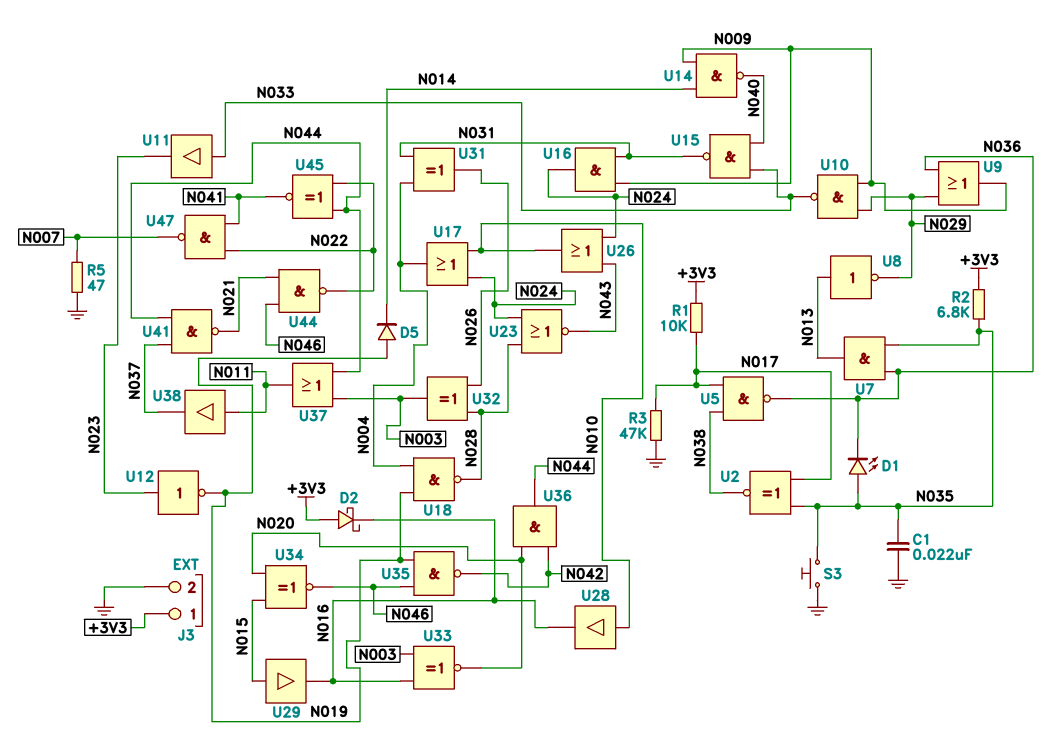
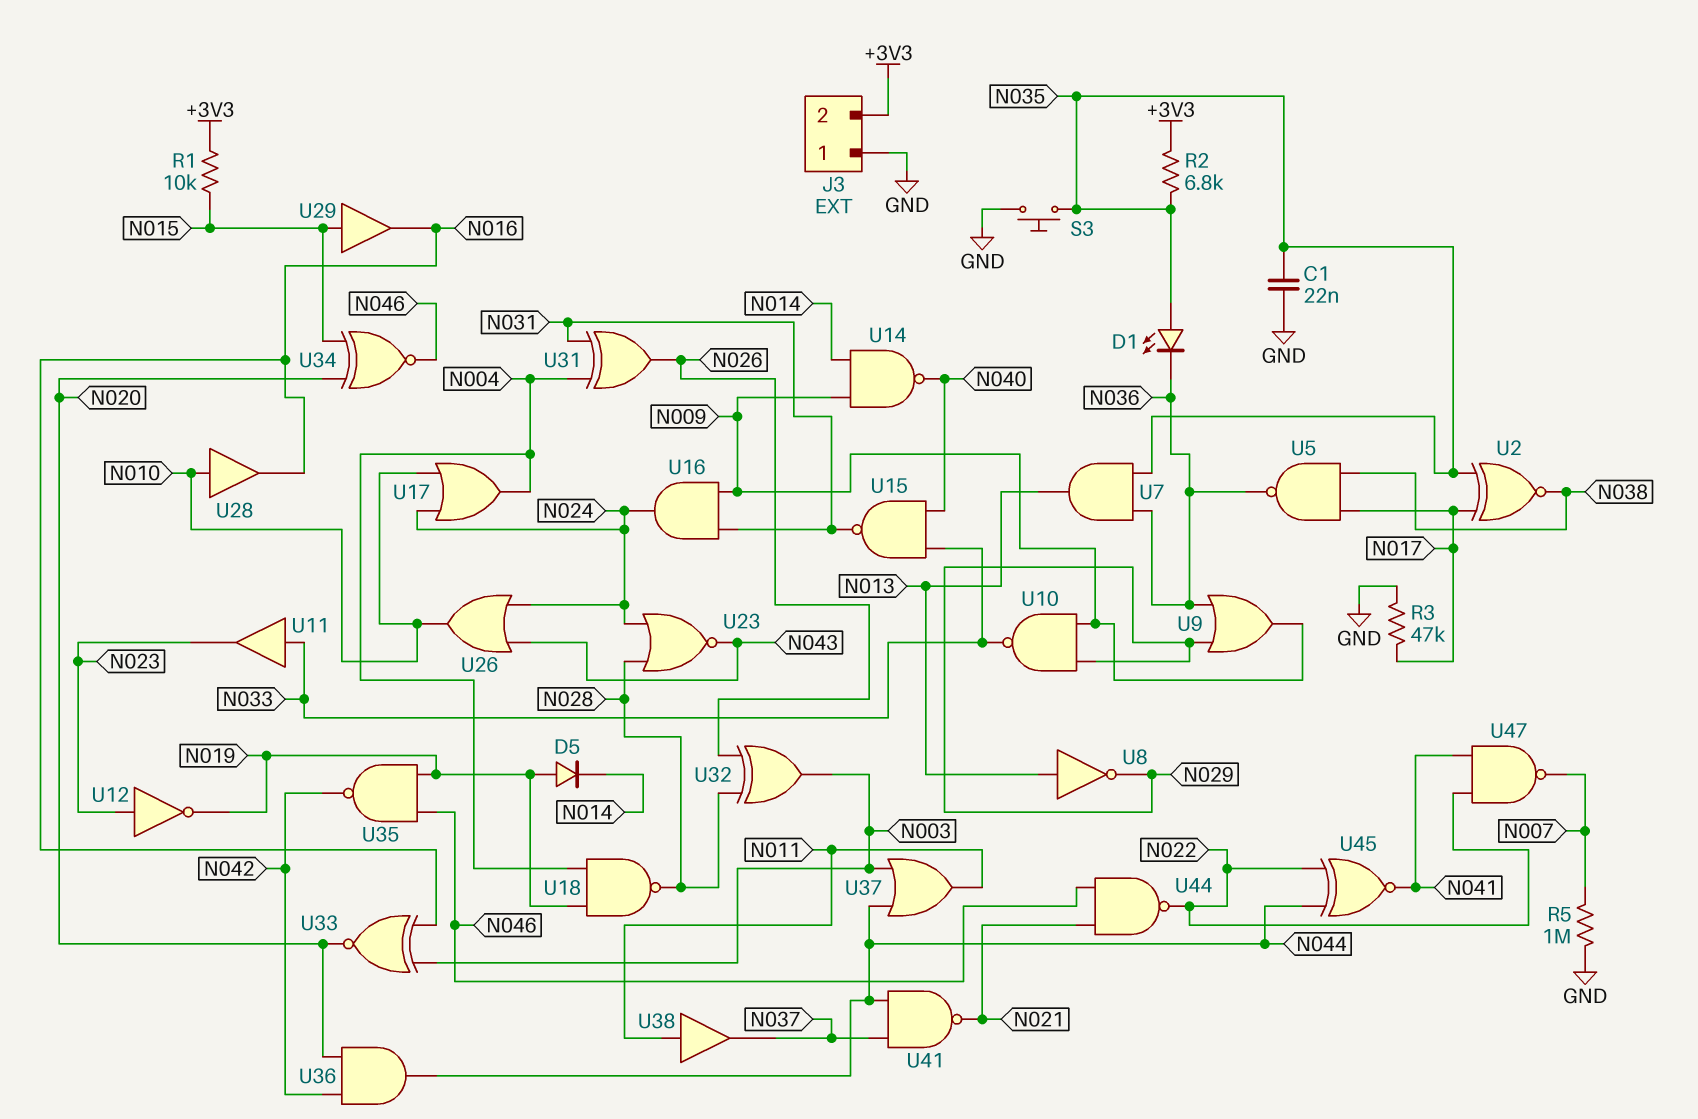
D2: schottky (A +3V3, K N016) -> none
J3 pin 1: +3V3 -> GND
J3 pin 2: GND -> +3V3
R1: 10k (+3V3, N017) -> 10k (+3V3, N015)
R5: 47 (GND, N007) -> 1M (GND, N007)

